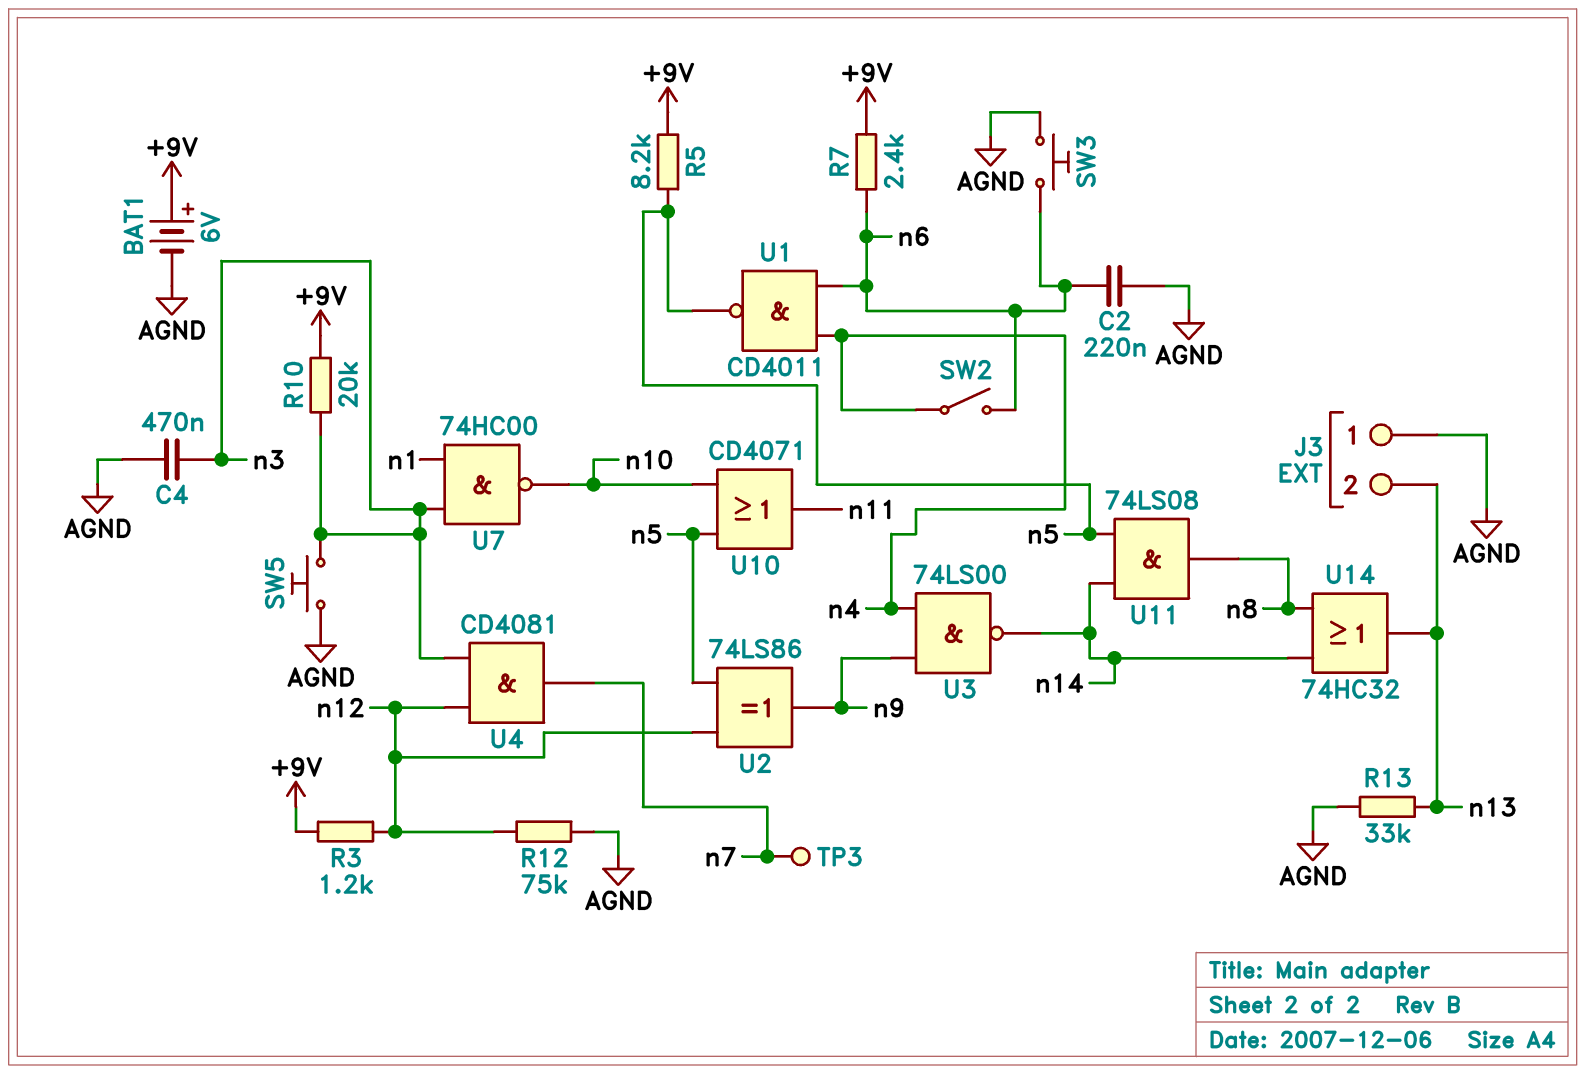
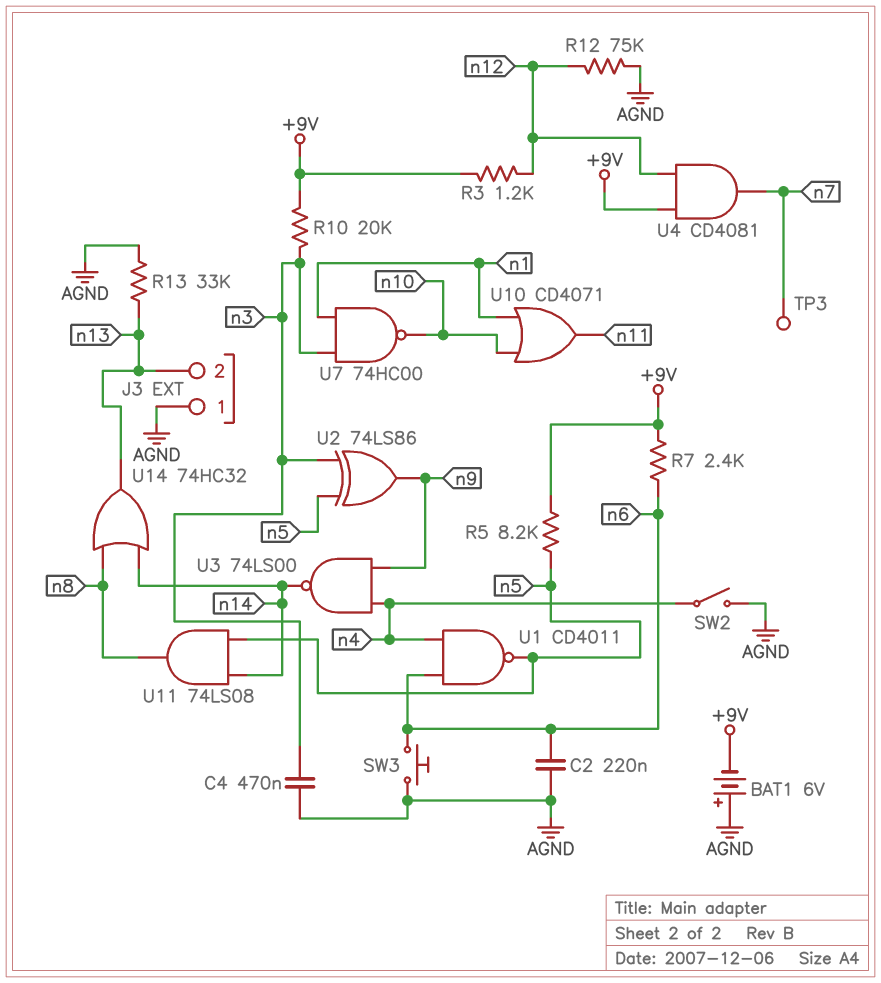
BAT1: 6V (plus +9V, minus AGND) -> 6V (plus AGND, minus +9V)
SW2: switch (n4, n6) -> switch (AGND, n4)
SW5: button (AGND, n3) -> none
U2: XOR 74LS86 (in n5, in n12, out n9) -> XOR 74LS86 (in n3, in n5, out n9)
U4: AND CD4081 (in n3, in n12, out n7) -> AND CD4081 (in +9V, in n12, out n7)
U10: OR CD4071 (in n5, in n10, out n11) -> OR CD4071 (in n1, in n10, out n11)

